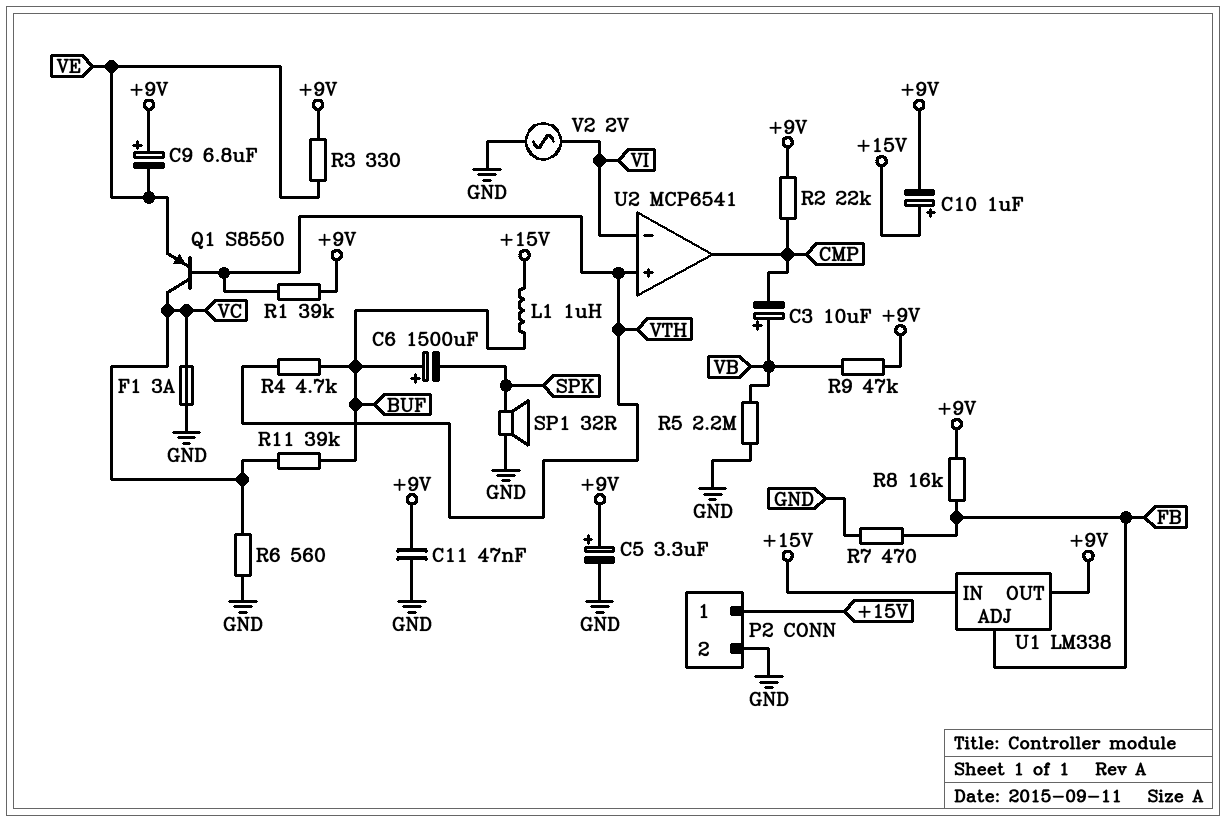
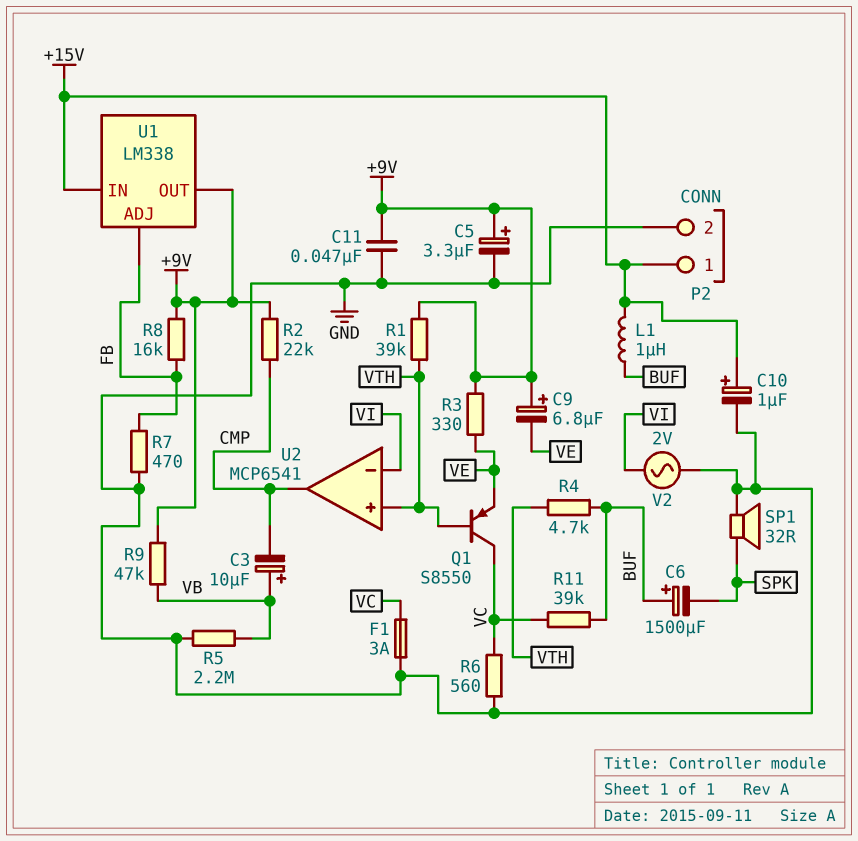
C10: 1uF (plus +15V, minus +9V) -> 1uF (plus +15V, minus GND)

